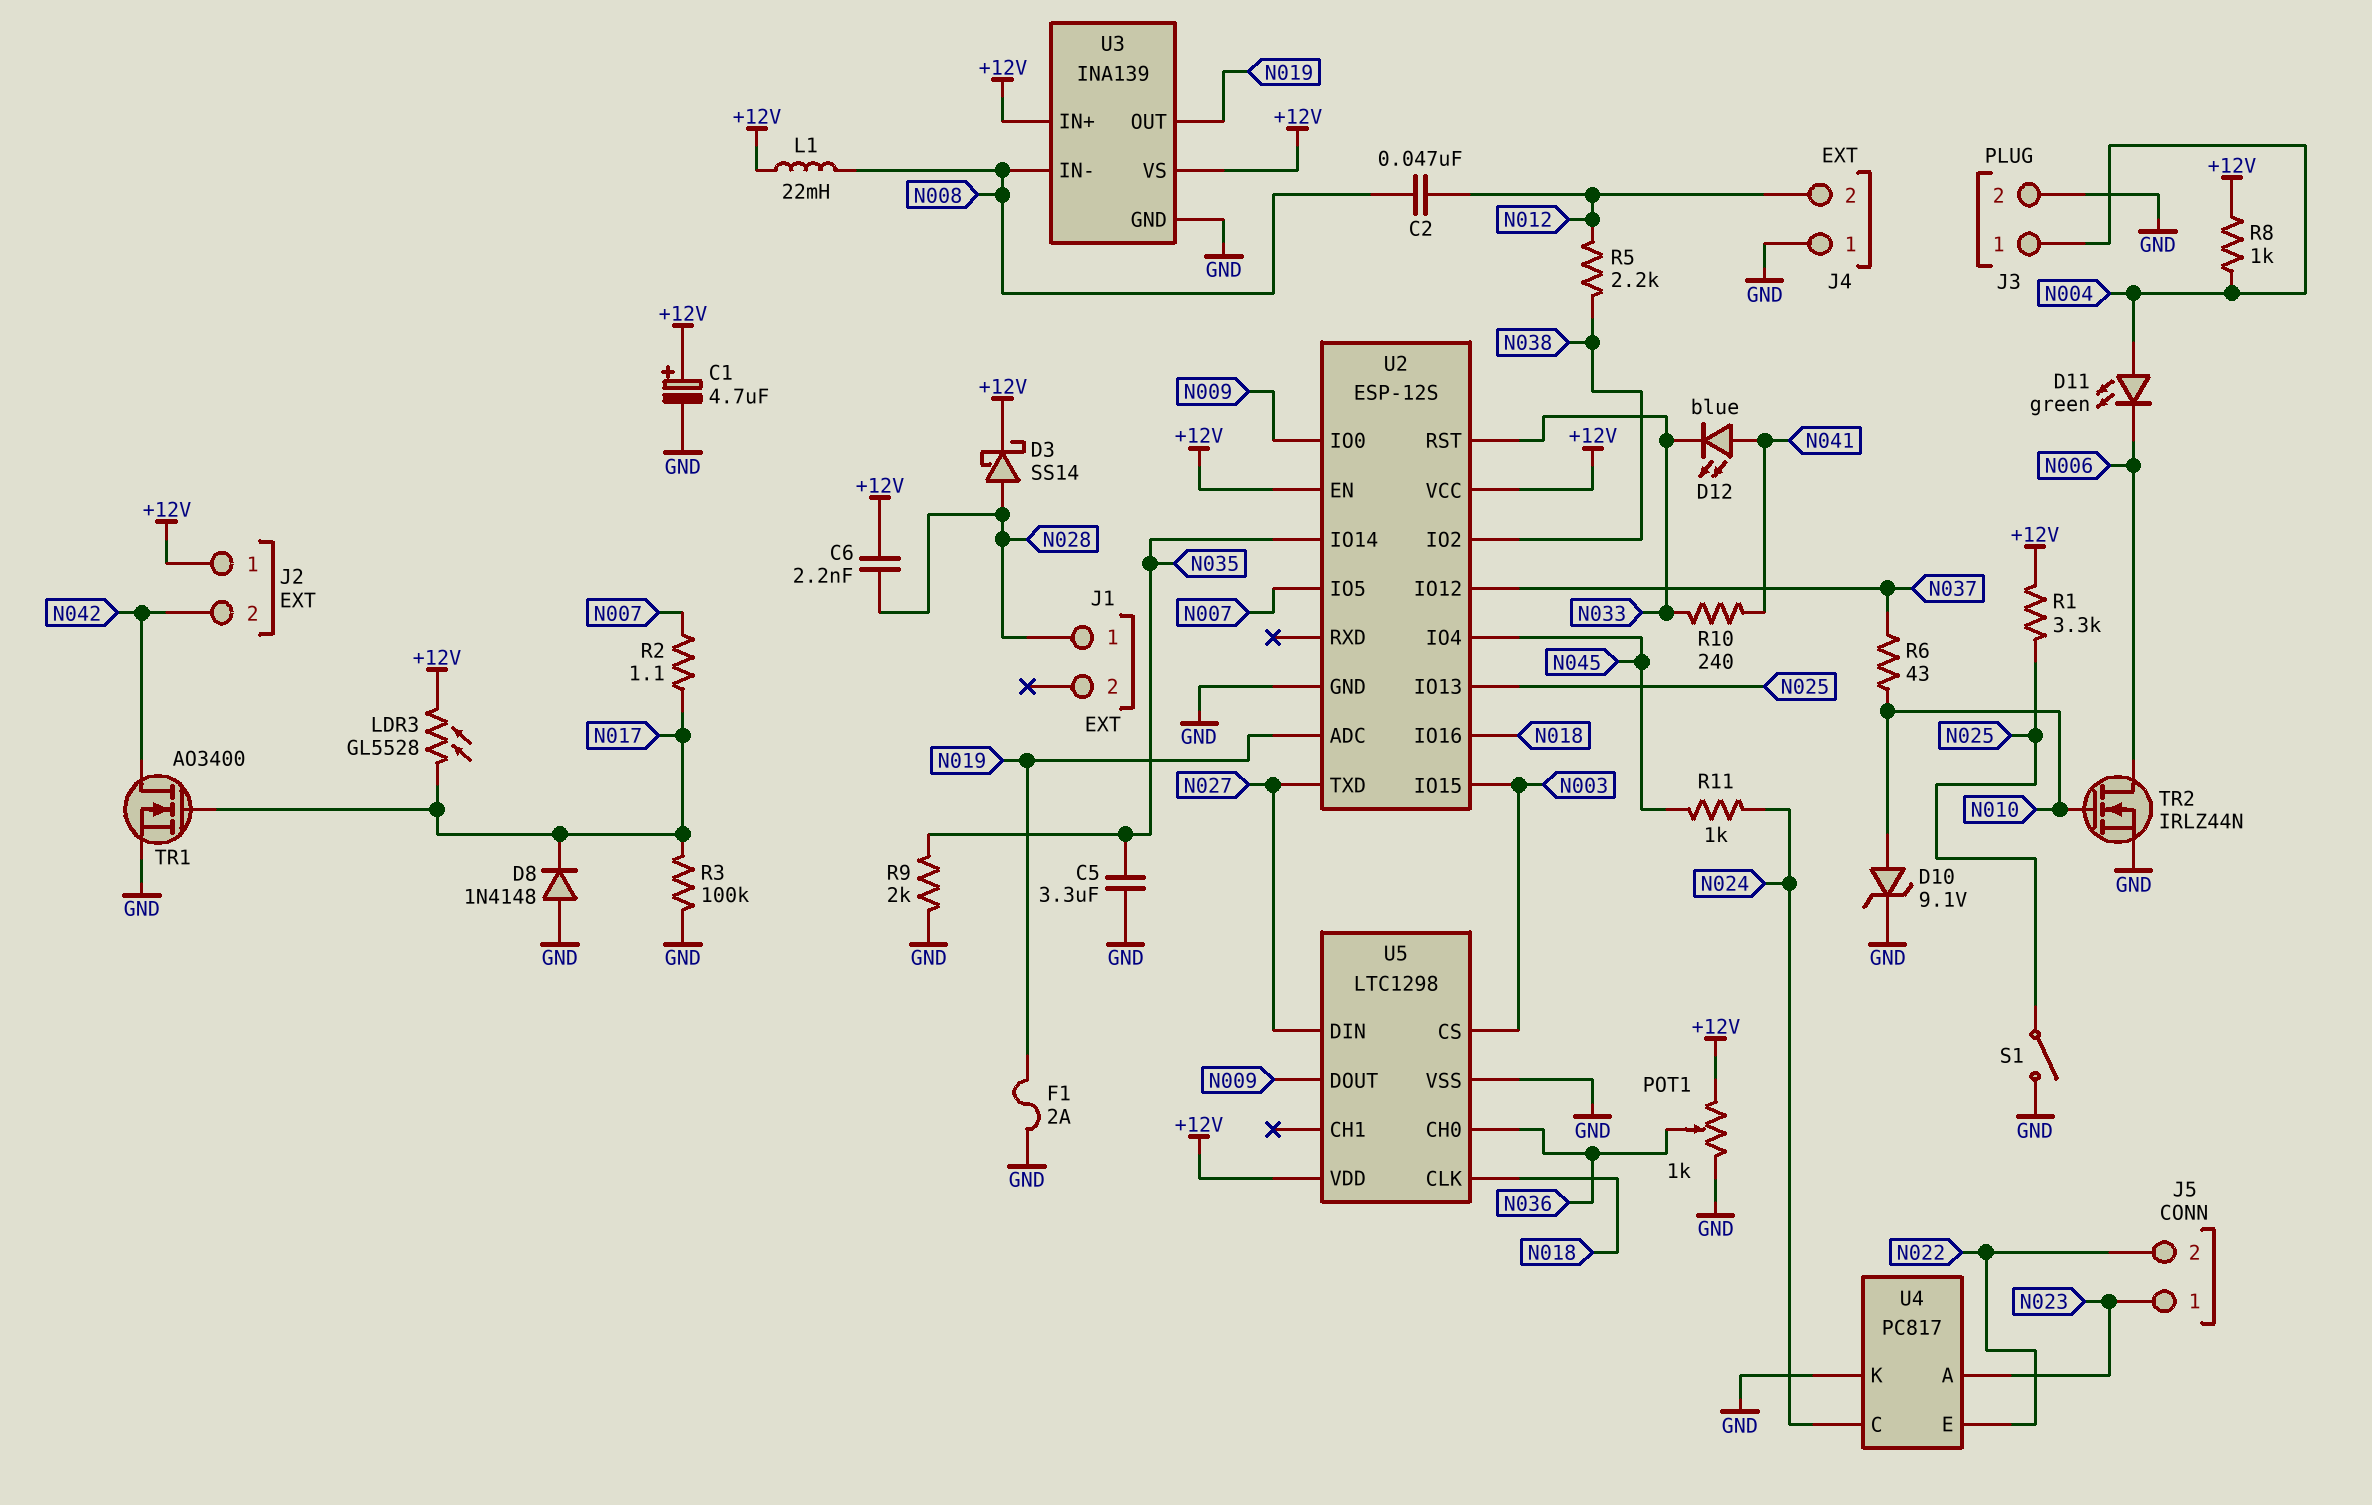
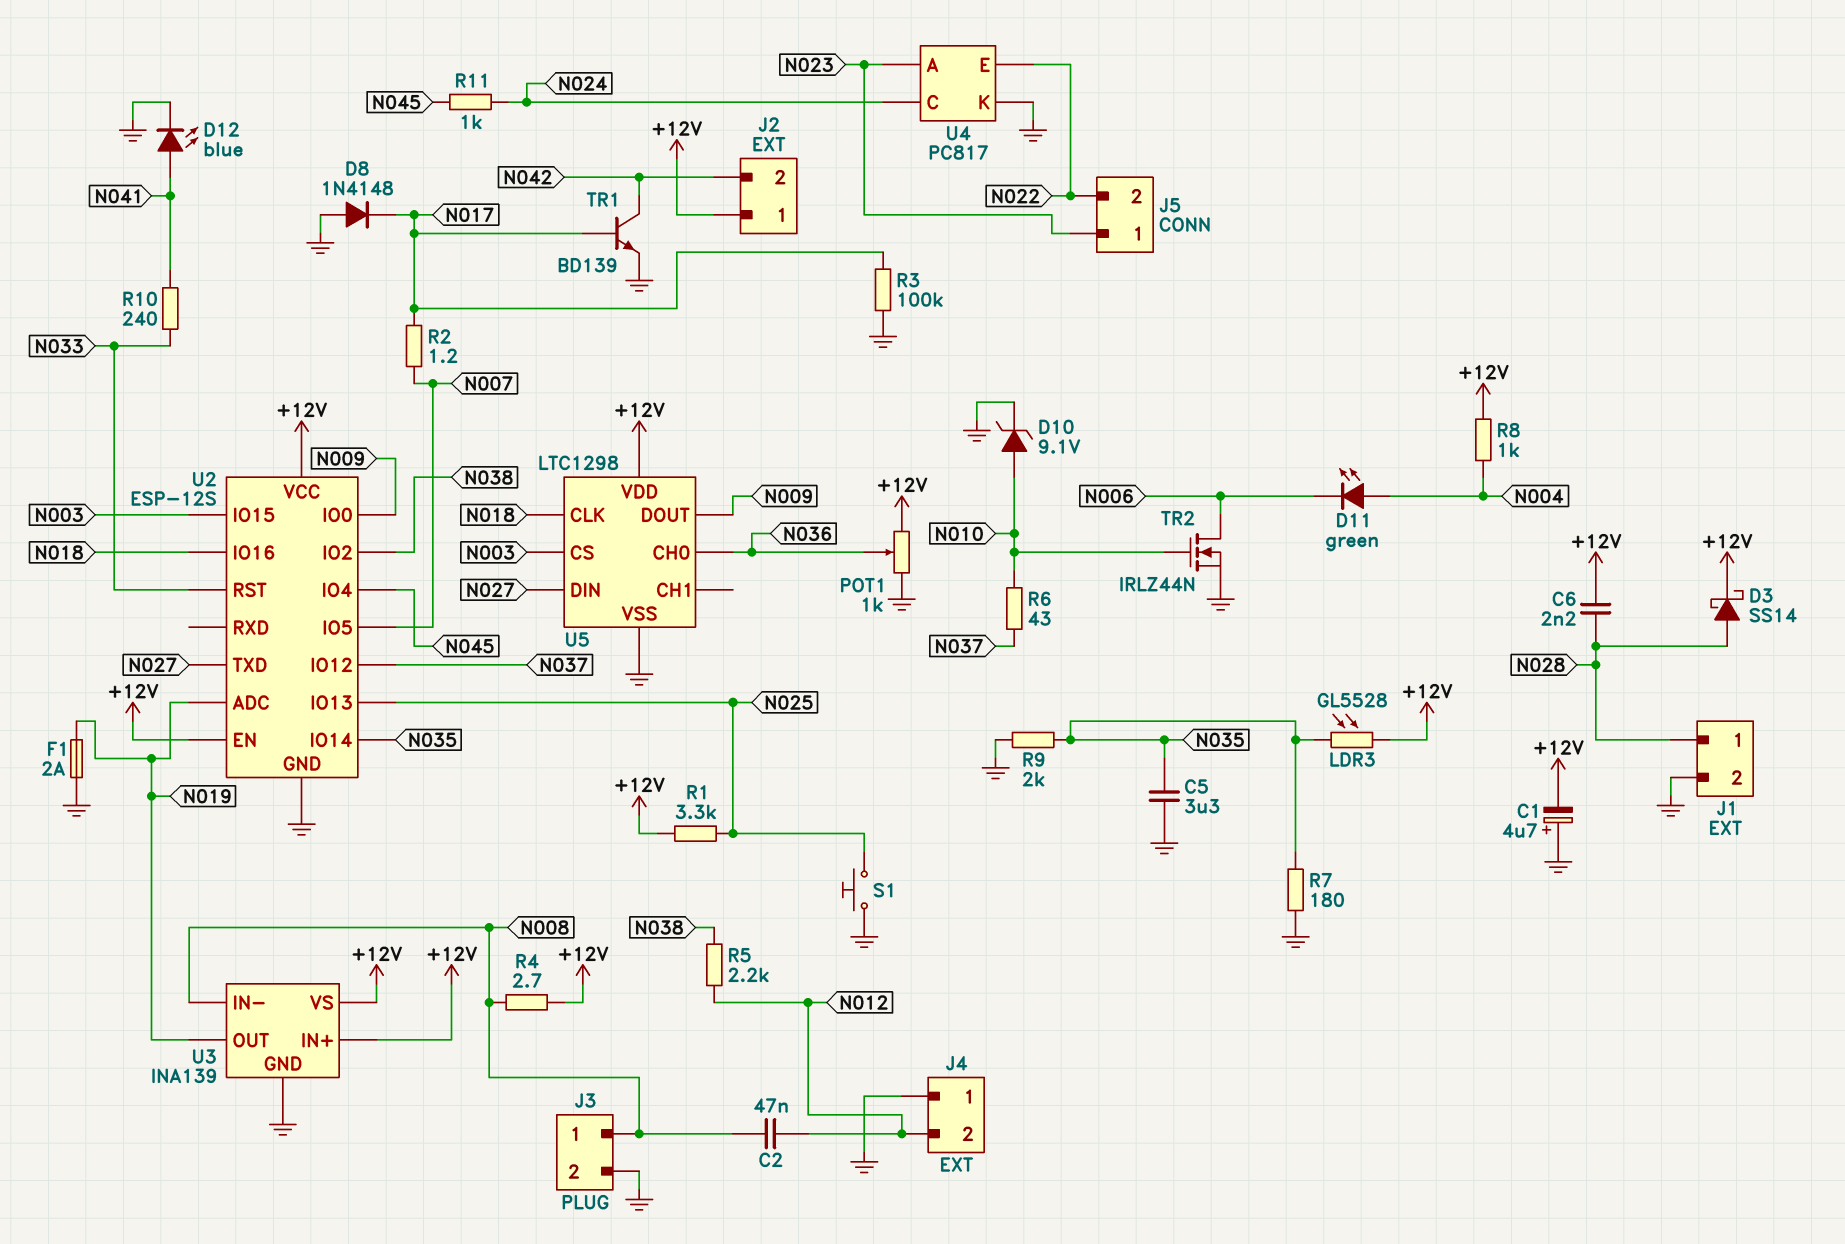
C1: 4.7uF (plus +12V, minus GND) -> 4.7uF (plus GND, minus +12V)
D12: LED blue (A N041, K N033) -> LED blue (A N041, K GND)
J1 pin 2: none -> GND
J3 pin 1: N004 -> N008
L1: 22mH (+12V, N008) -> none
LDR3: GL5528 (+12V, N017) -> GL5528 (+12V, N035)
R2: 1.1 (N007, N017) -> 1.2 (N007, N017)
R4: none -> 2.7 (+12V, N008)
R7: none -> 180 (GND, N035)
S1: switch (GND, N025) -> button (GND, N025)
TR1: NMOS AO3400 (G N017, D N042, S GND) -> NPN BD139 (B N017, C N042, E GND)

